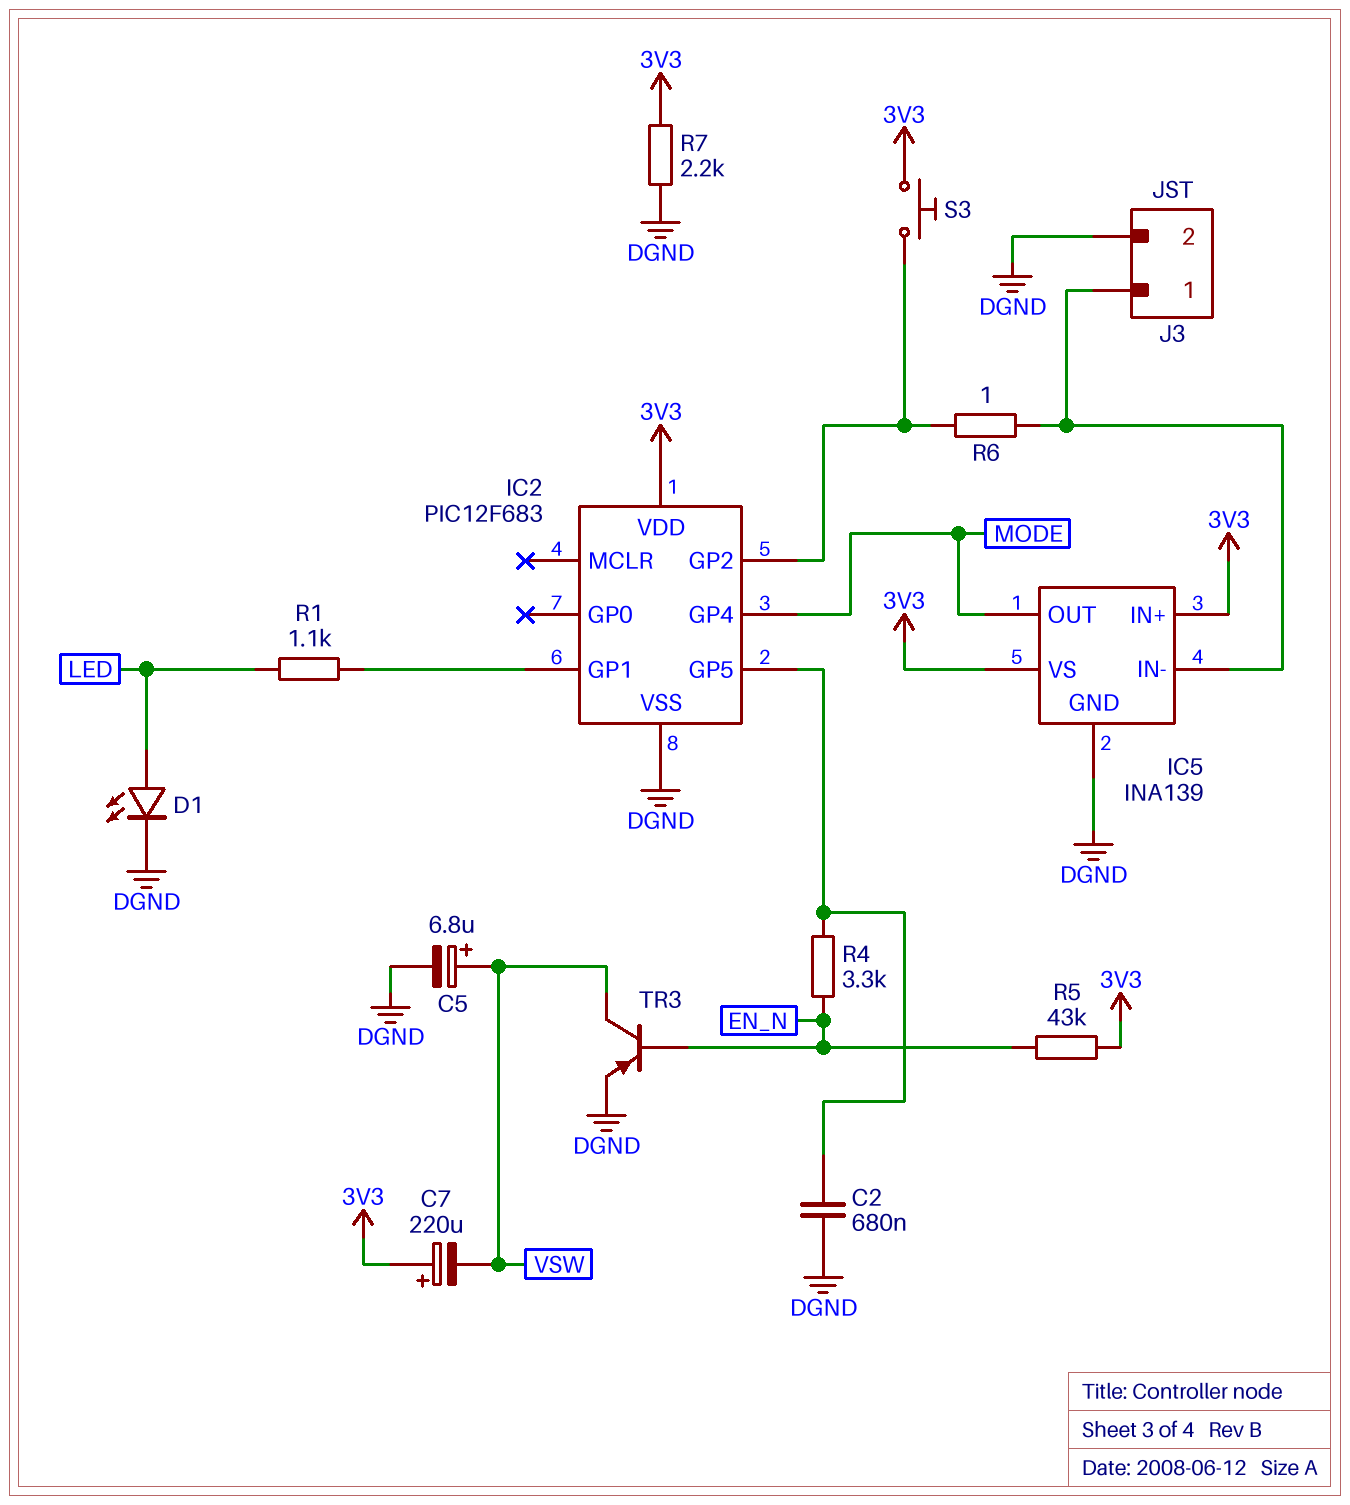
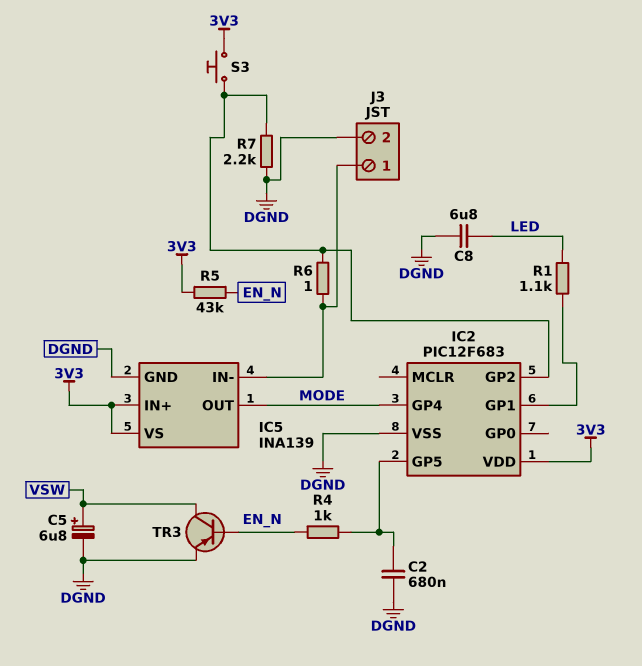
C7: 220uF (plus 3V3, minus VSW) -> none
C8: none -> 6.8uF (DGND, LED)
D1: LED (A LED, K DGND) -> none
R4: 3.3k (EN_N, IC2/GP5) -> 1k (EN_N, IC2/GP5)
R7: 2.2k (3V3, DGND) -> 2.2k (DGND, IC2/GP2)

